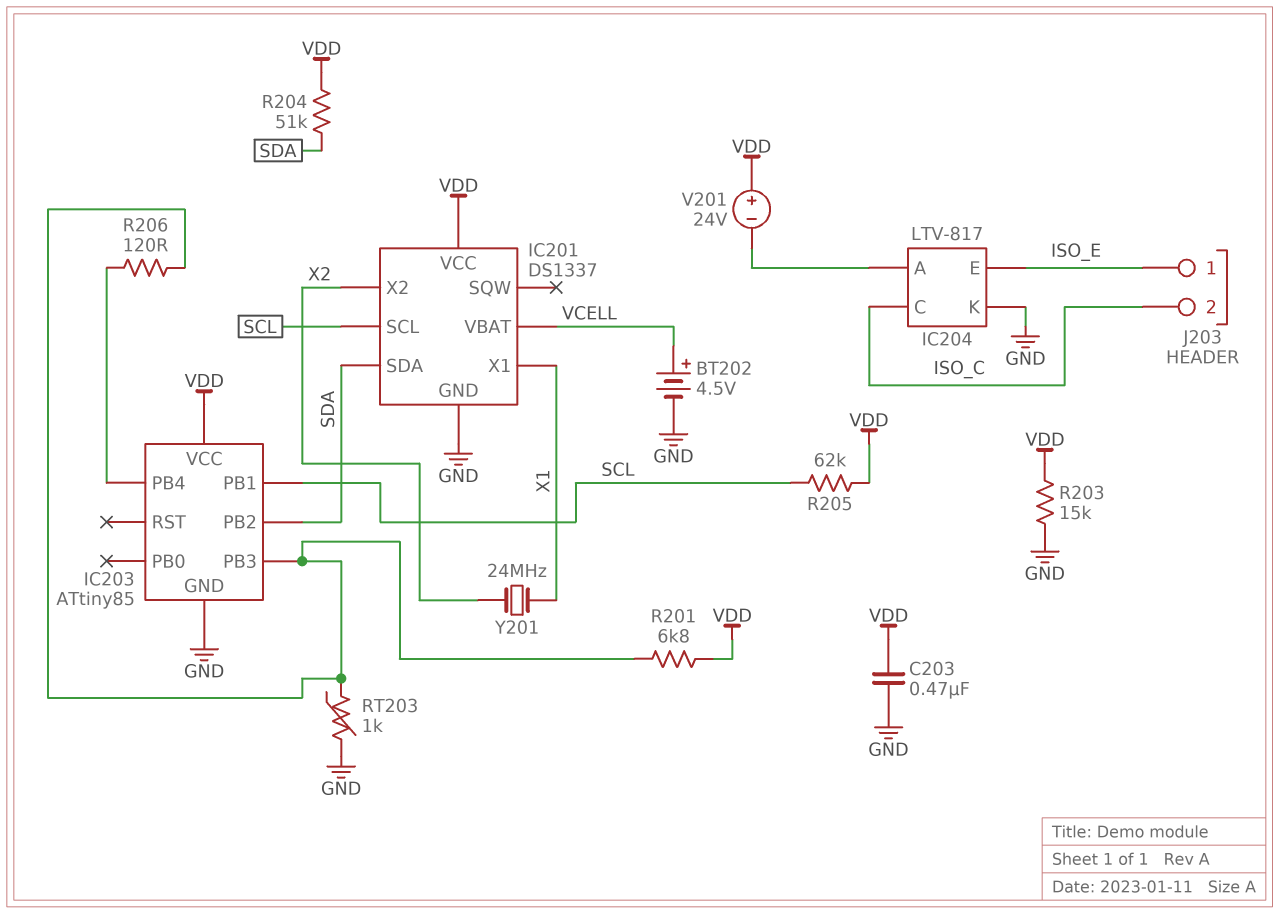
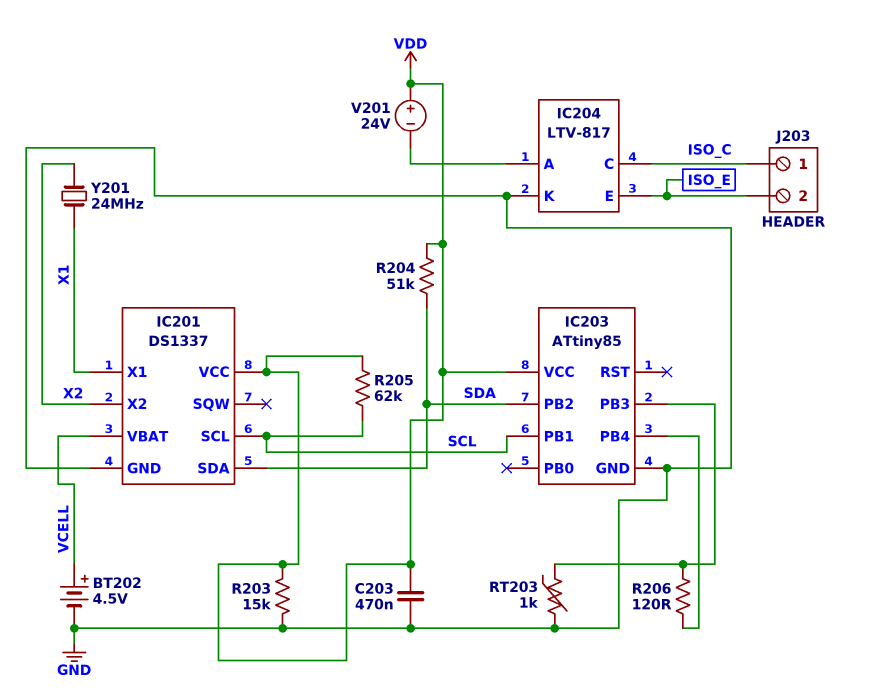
J203 pin 1: ISO_E -> ISO_C
J203 pin 2: ISO_C -> ISO_E
R201: 6.8k (IC203/PB3, VDD) -> none

